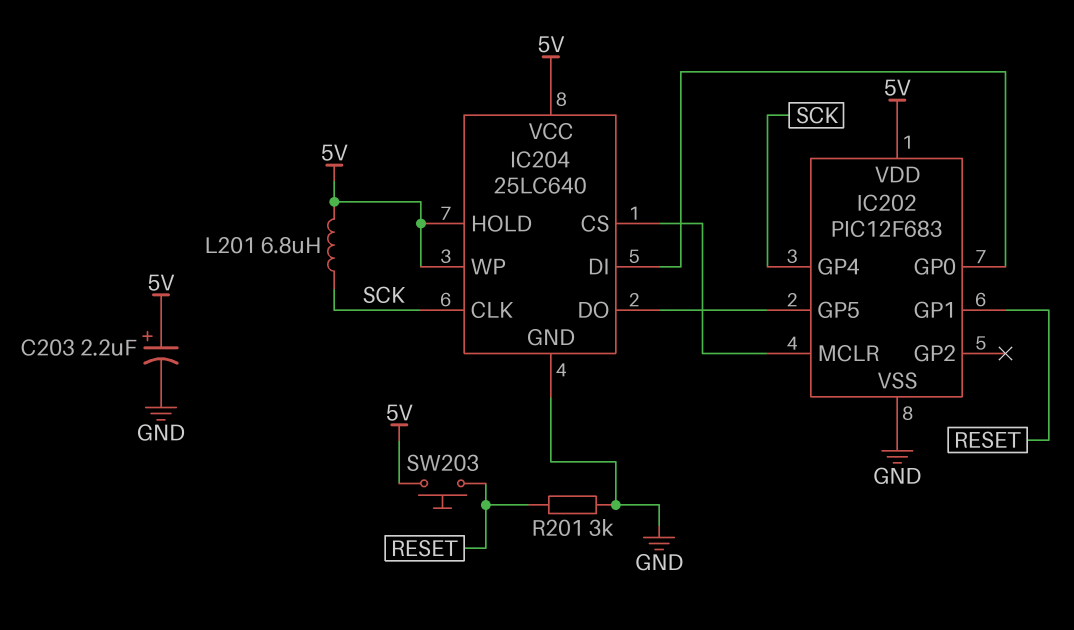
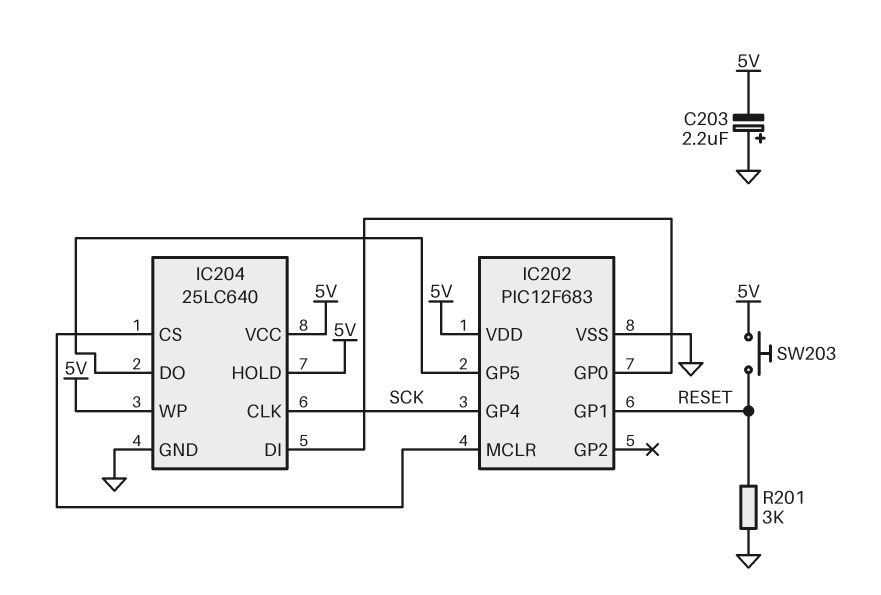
C203: 2.2uF (plus 5V, minus GND) -> 2.2uF (plus GND, minus 5V)
L201: 6.8uH (5V, SCK) -> none

